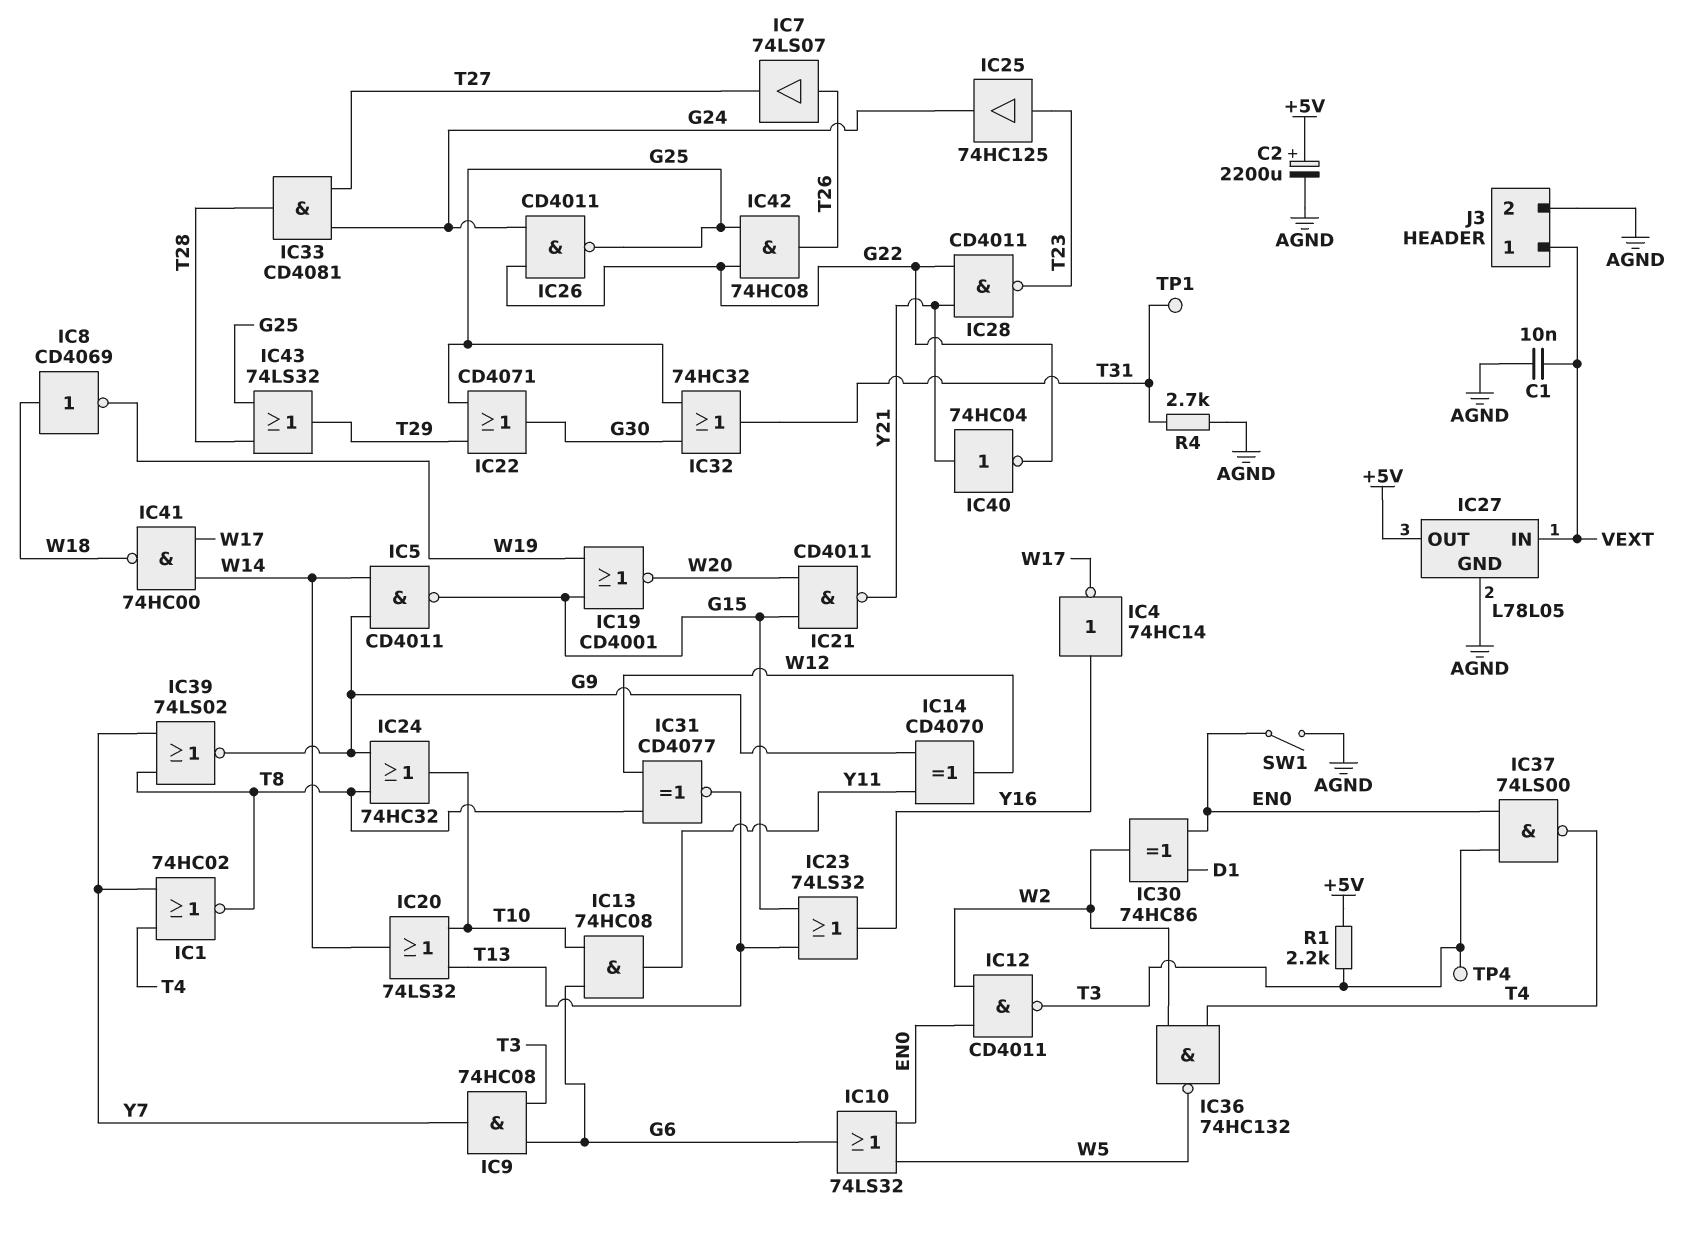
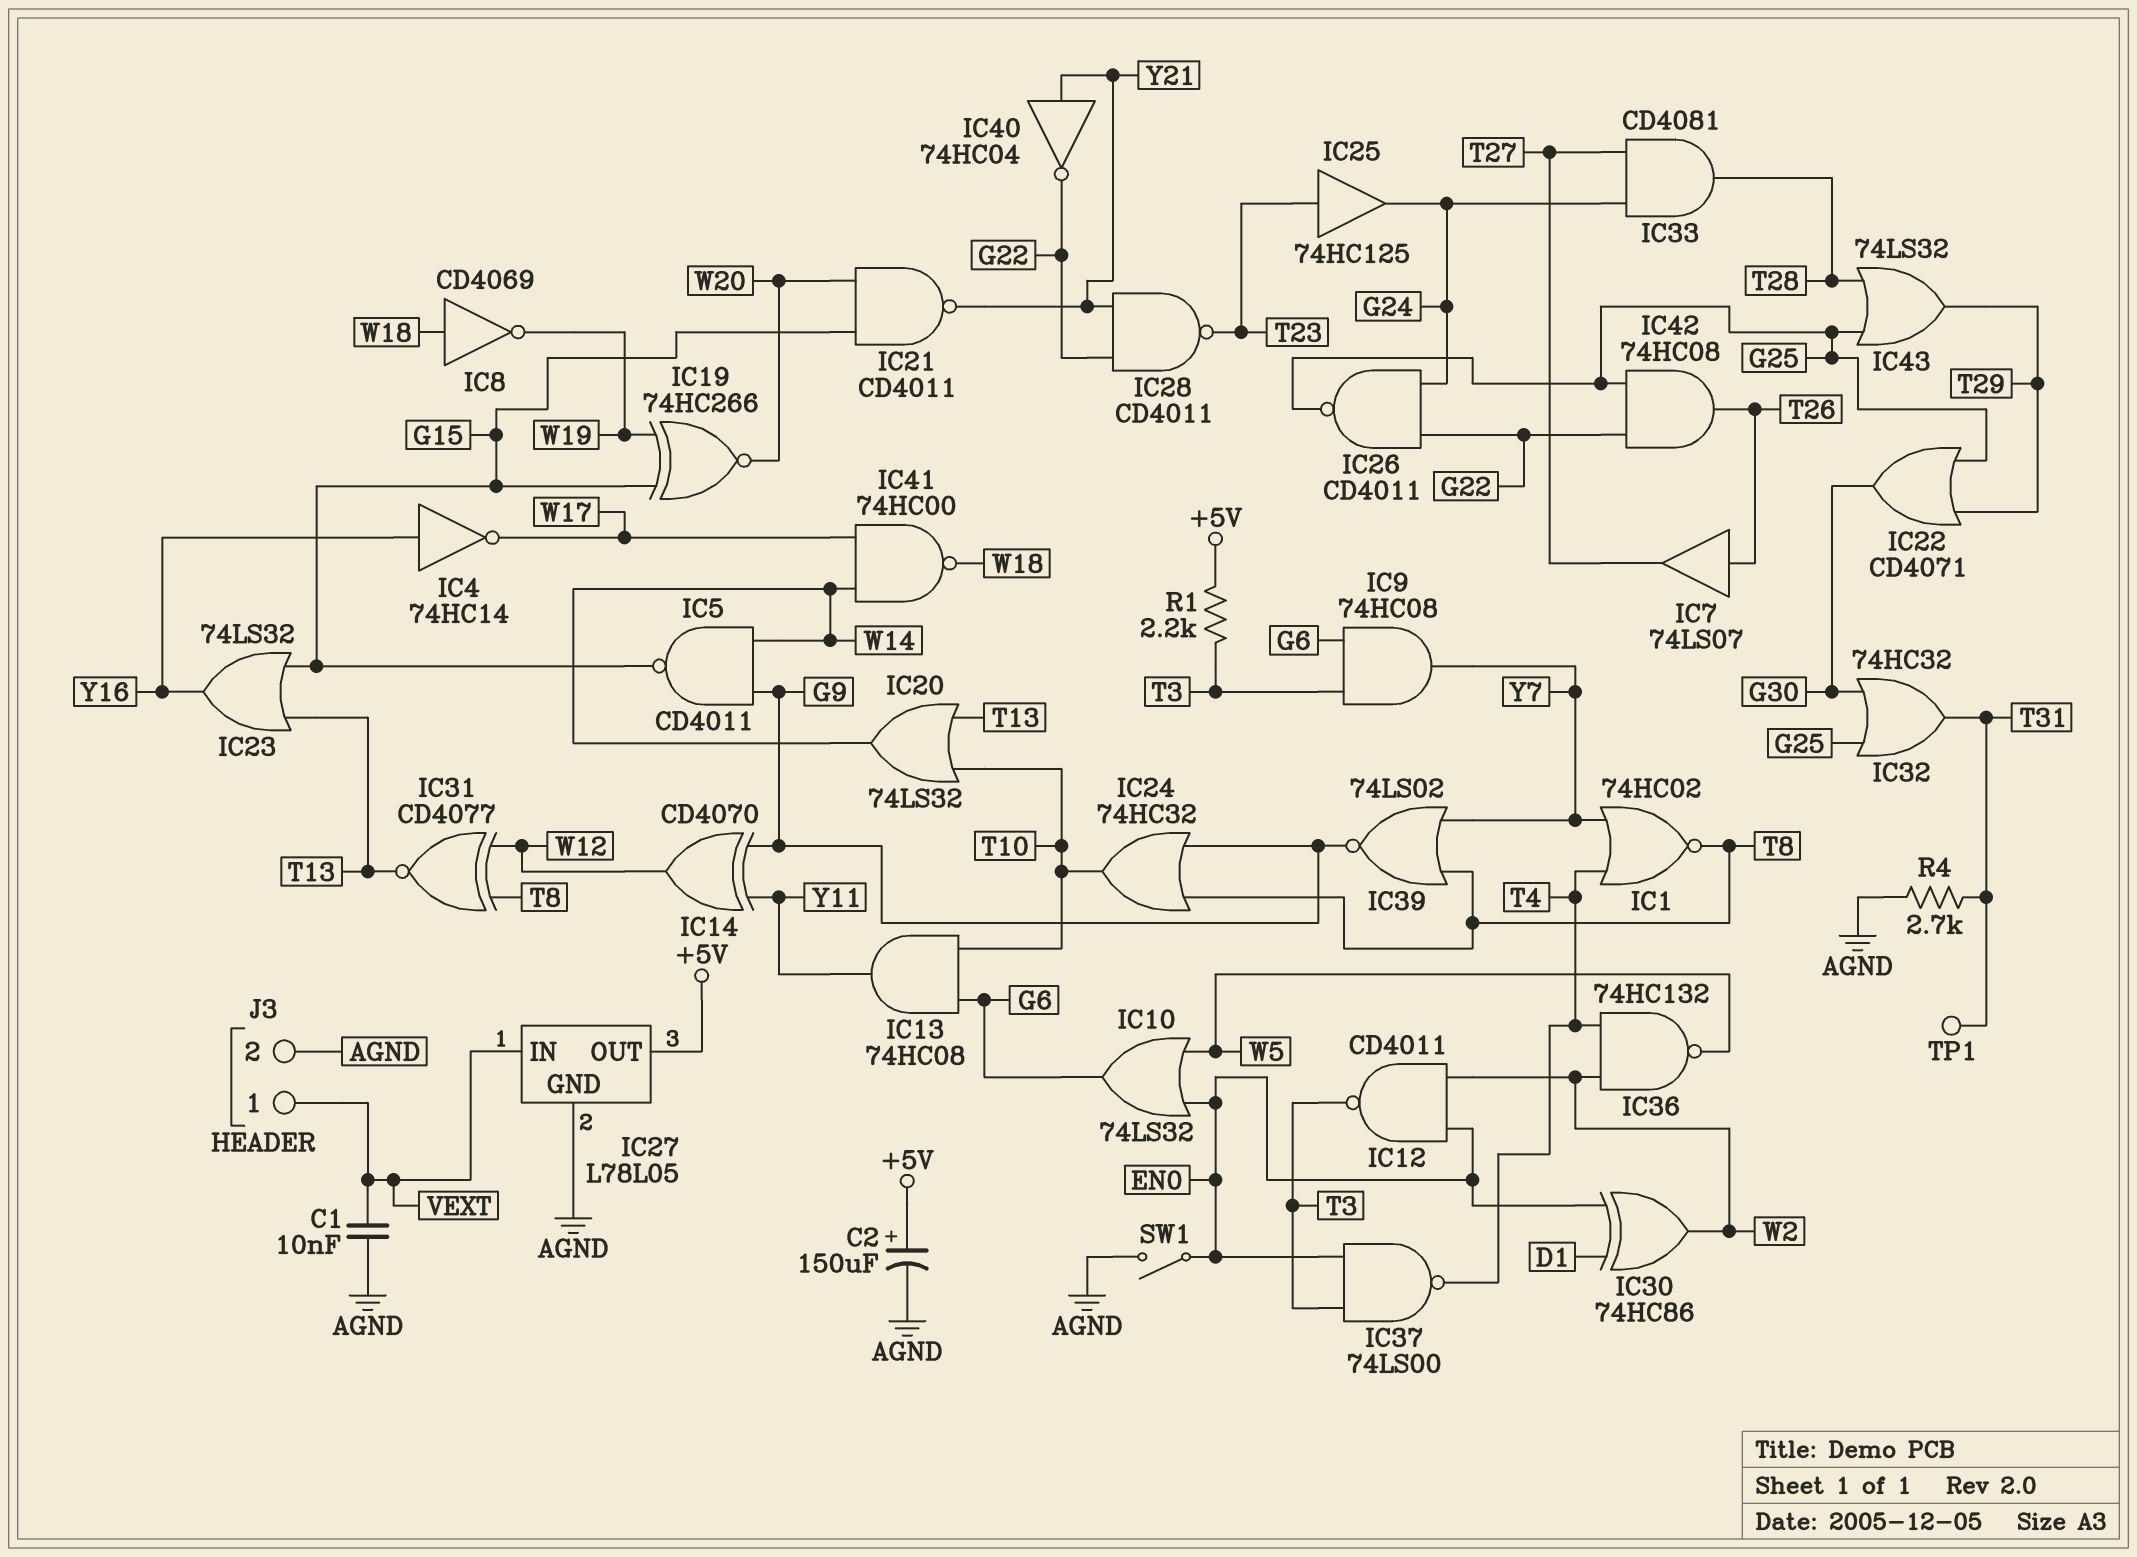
C2: 2200uF (plus +5V, minus AGND) -> 150uF (plus +5V, minus AGND)
IC19: NOR CD4001 (in G15, in W19, out W20) -> XNOR 74HC266 (in G15, in W19, out W20)
TP4: test point (T3) -> none

